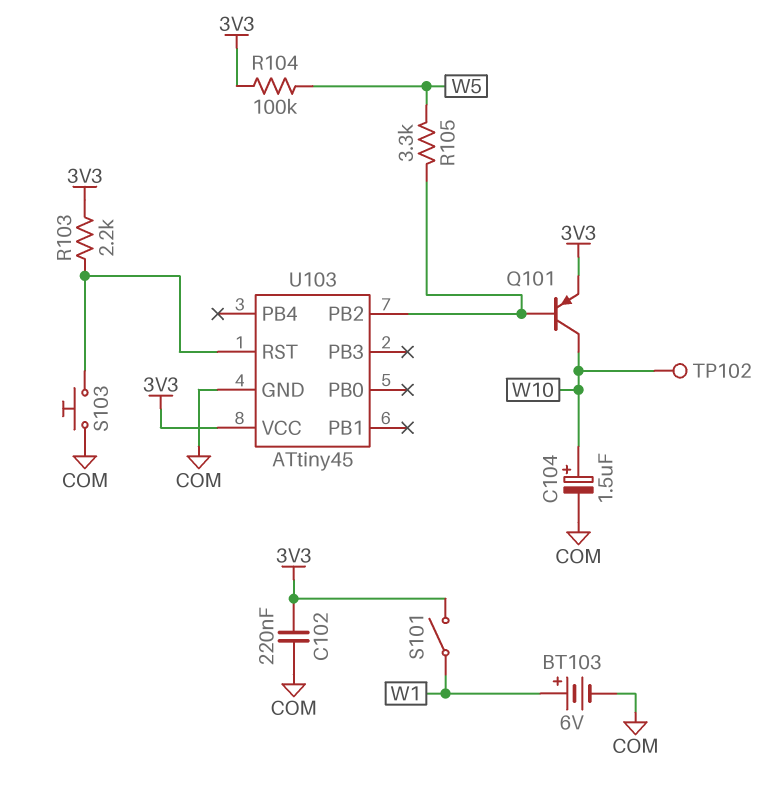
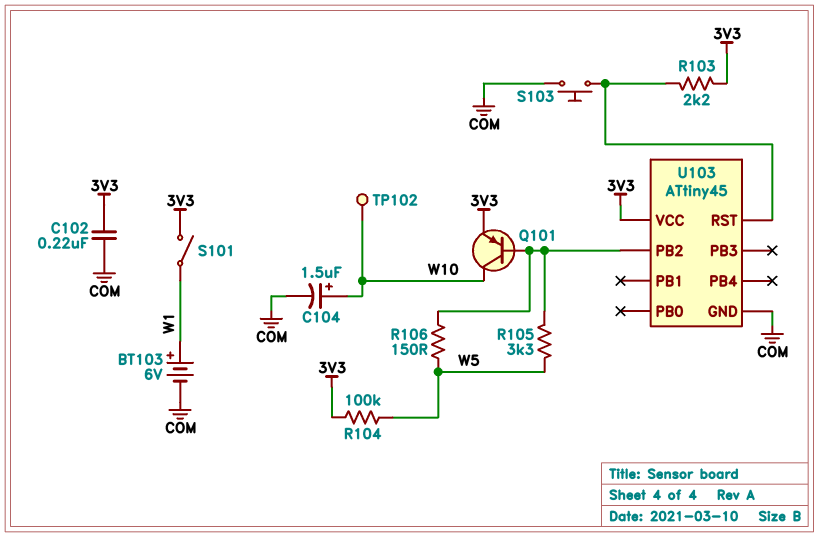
R106: none -> 150 (U103/PB2, W5)

